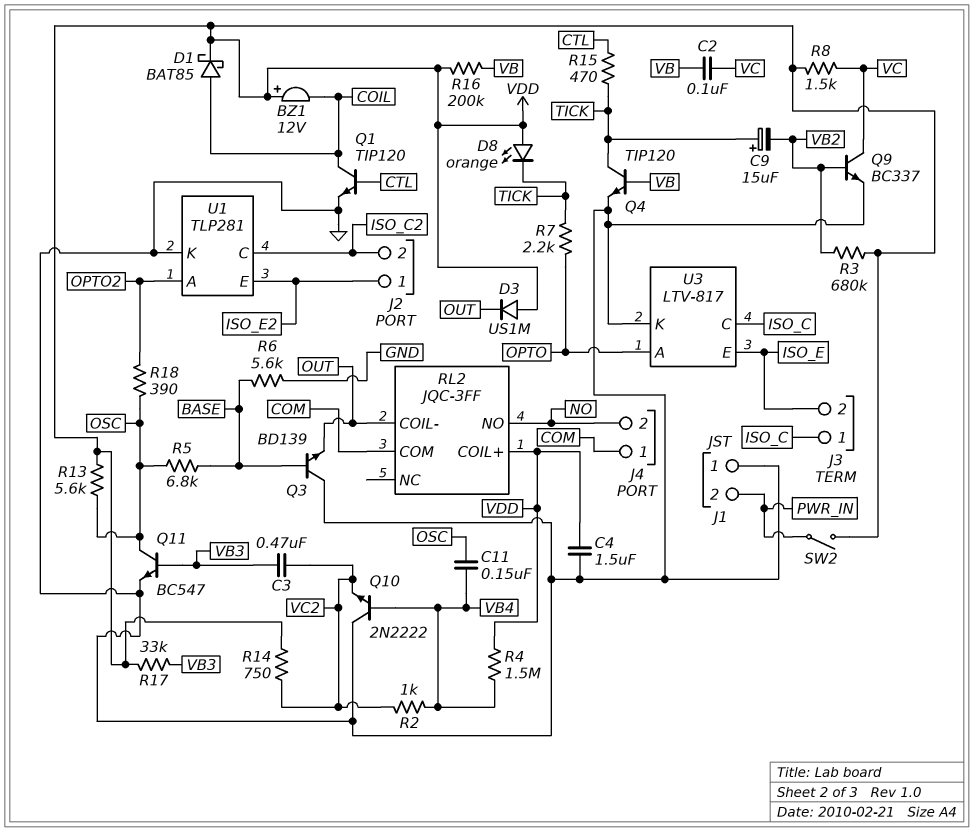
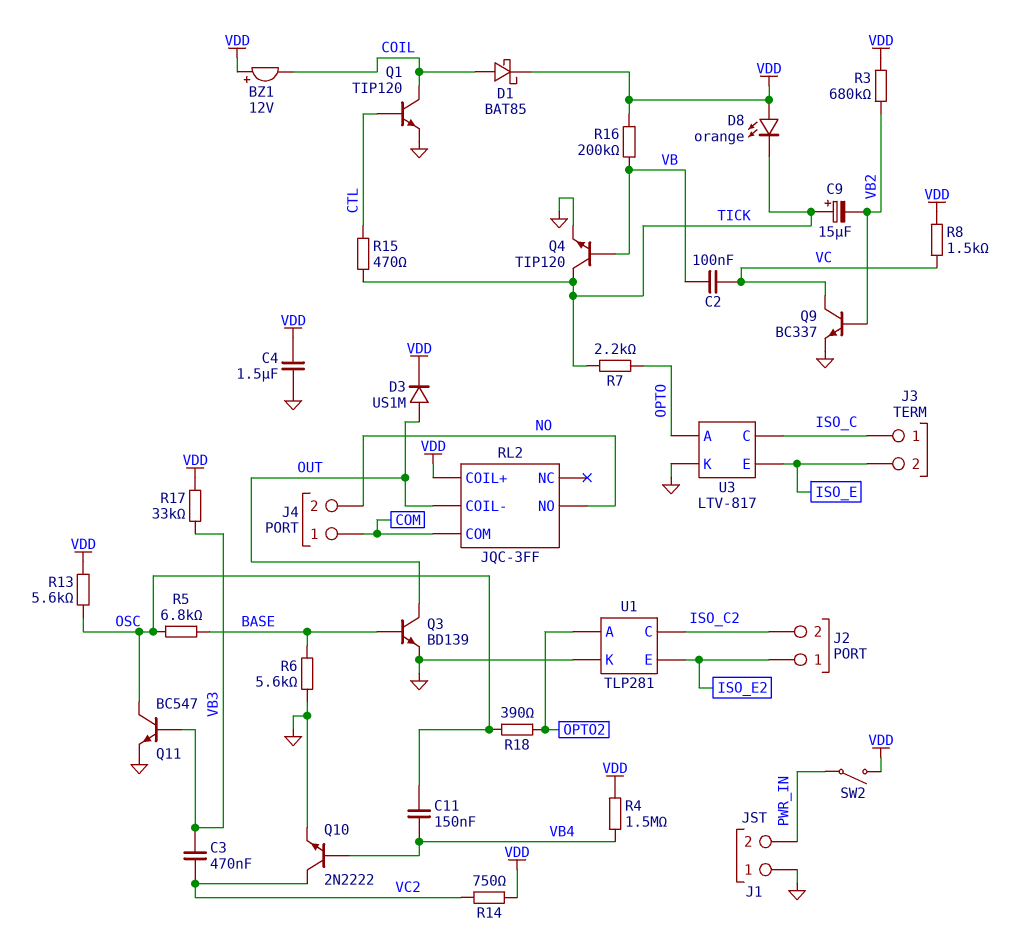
D3: diode US1M (A VDD, K OUT) -> diode US1M (A OUT, K VDD)
Q3: NPN BD139 (B BASE, C GND, E OUT) -> NPN BD139 (B BASE, C OUT, E GND)
Q10: NPN 2N2222 (B VB4, C GND, E VC2) -> NPN 2N2222 (B VB4, C VC2, E GND)
R2: 1k (VB4, VC2) -> none

